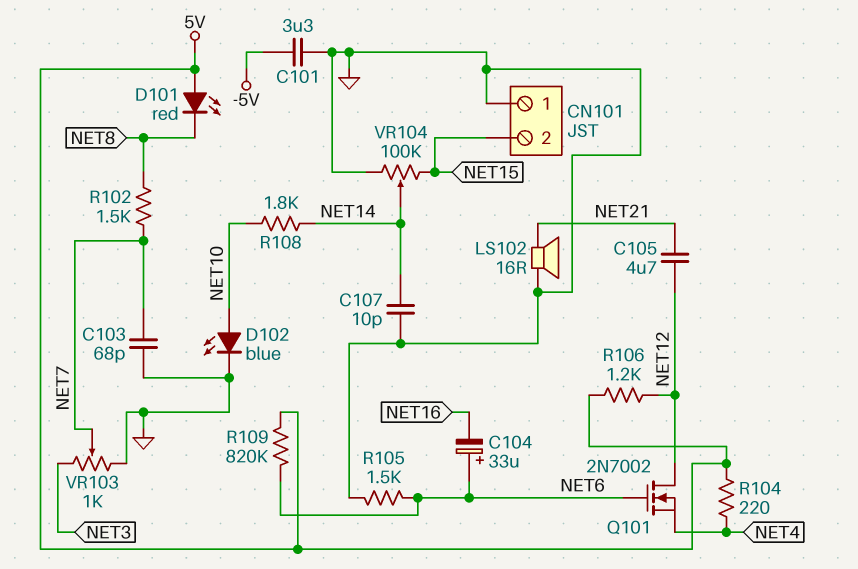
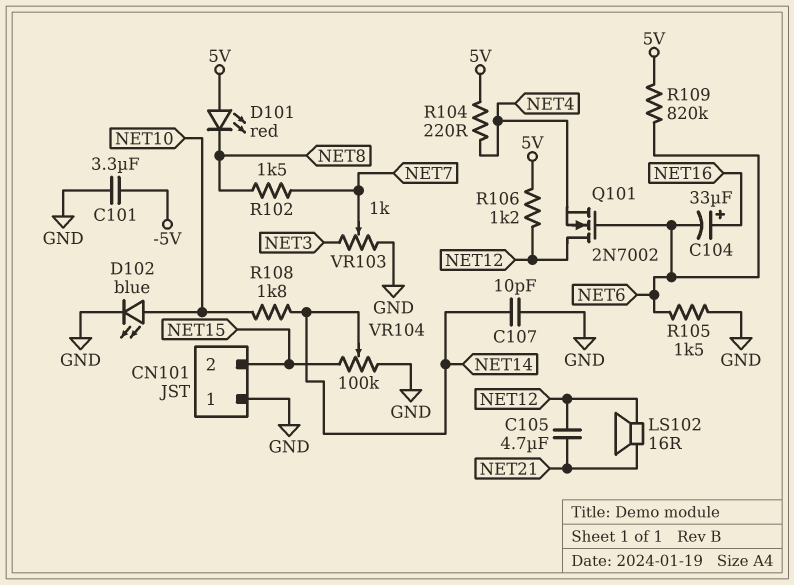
C103: 68pF (GND, NET7) -> none
C104: 33uF (plus NET6, minus NET16) -> 33uF (plus NET16, minus NET6)
LS102: speaker 16R (GND, NET21) -> speaker 16R (NET12, NET21)

